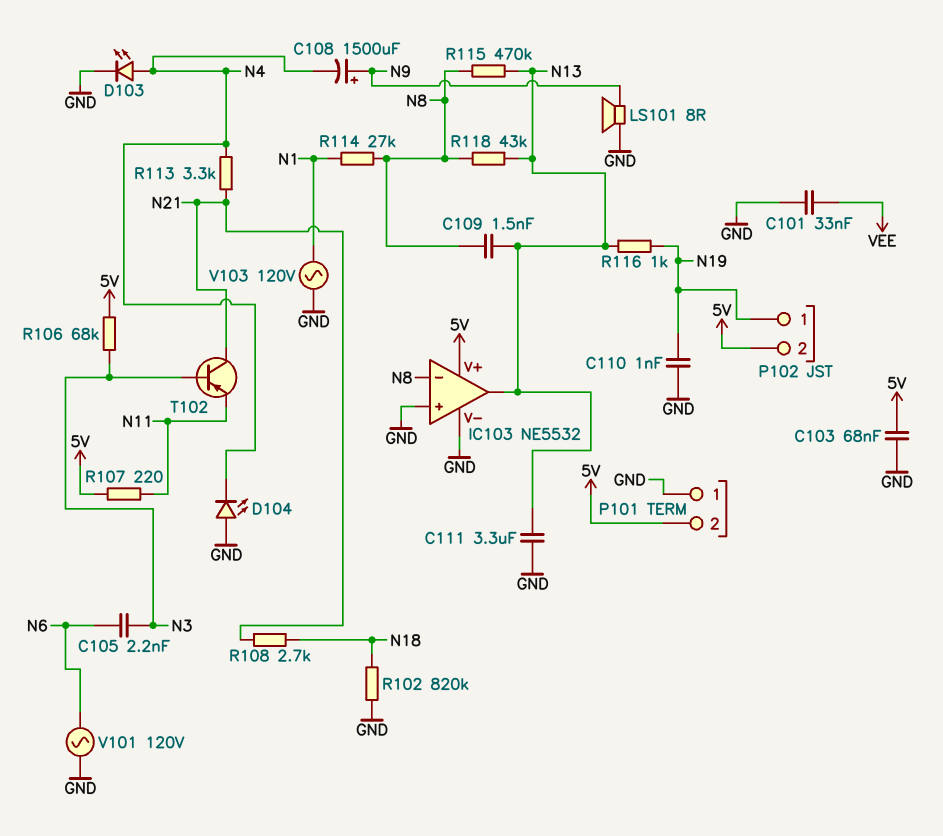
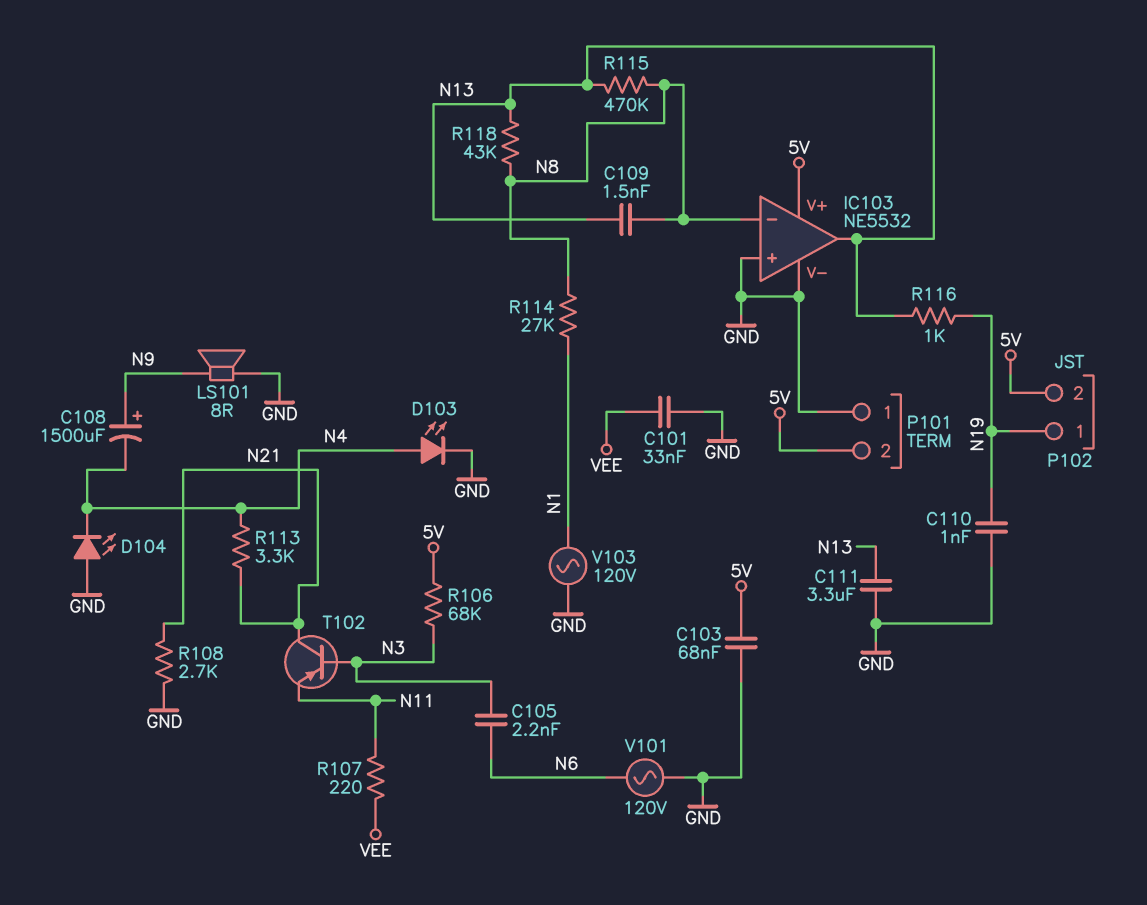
R102: 820k (GND, N18) -> none
R107: 220 (5V, N11) -> 220 (N11, VEE)
R108: 2.7k (N18, N21) -> 2.7k (GND, N21)

